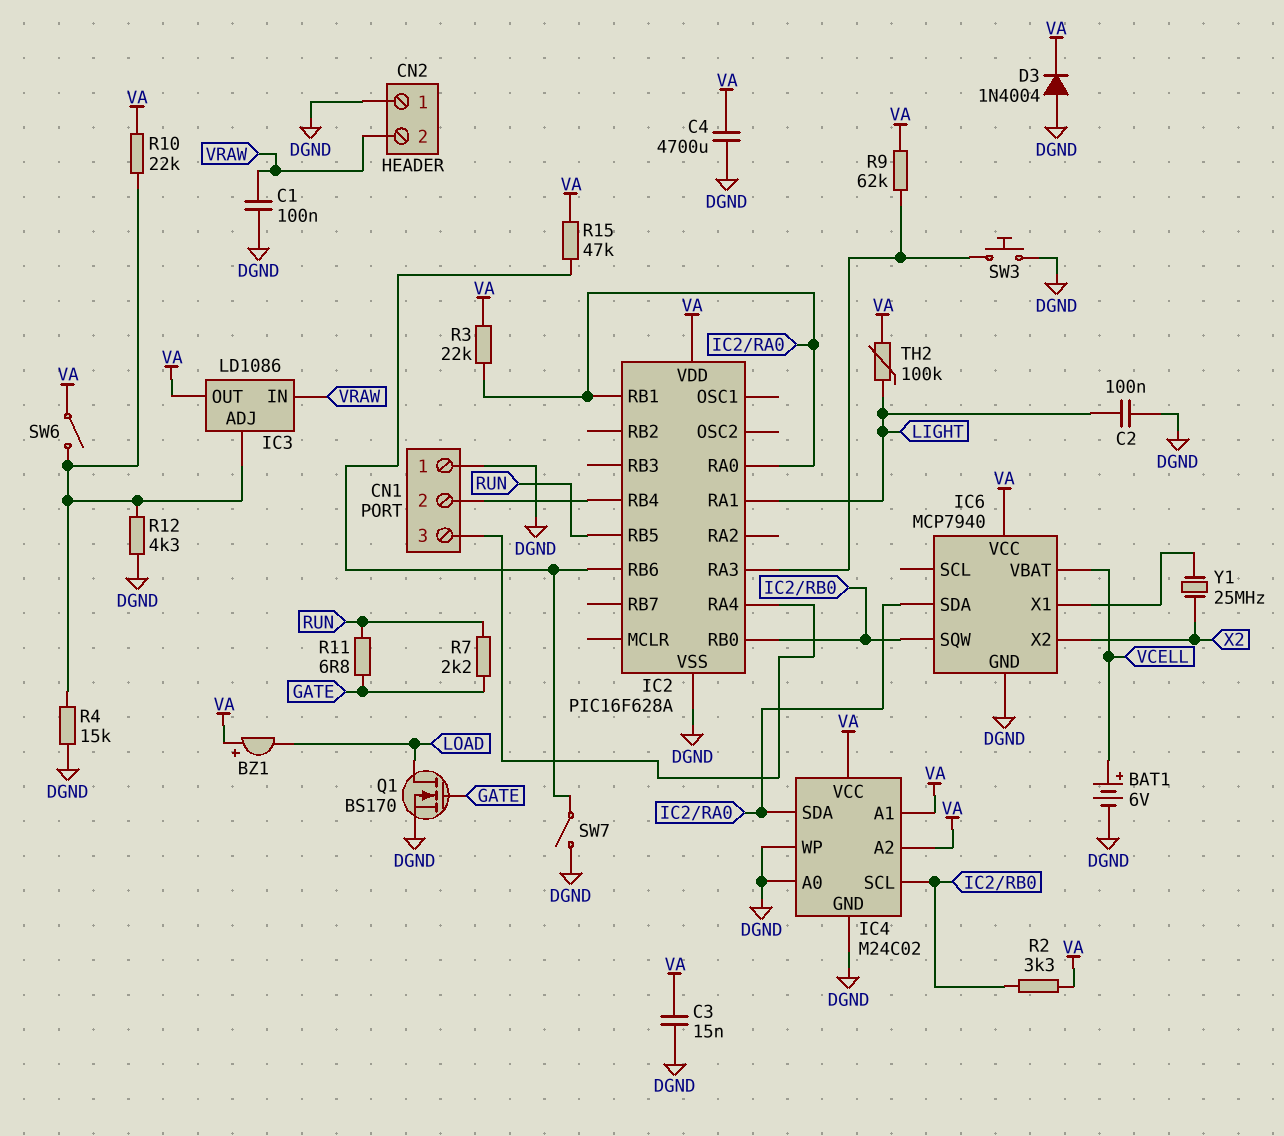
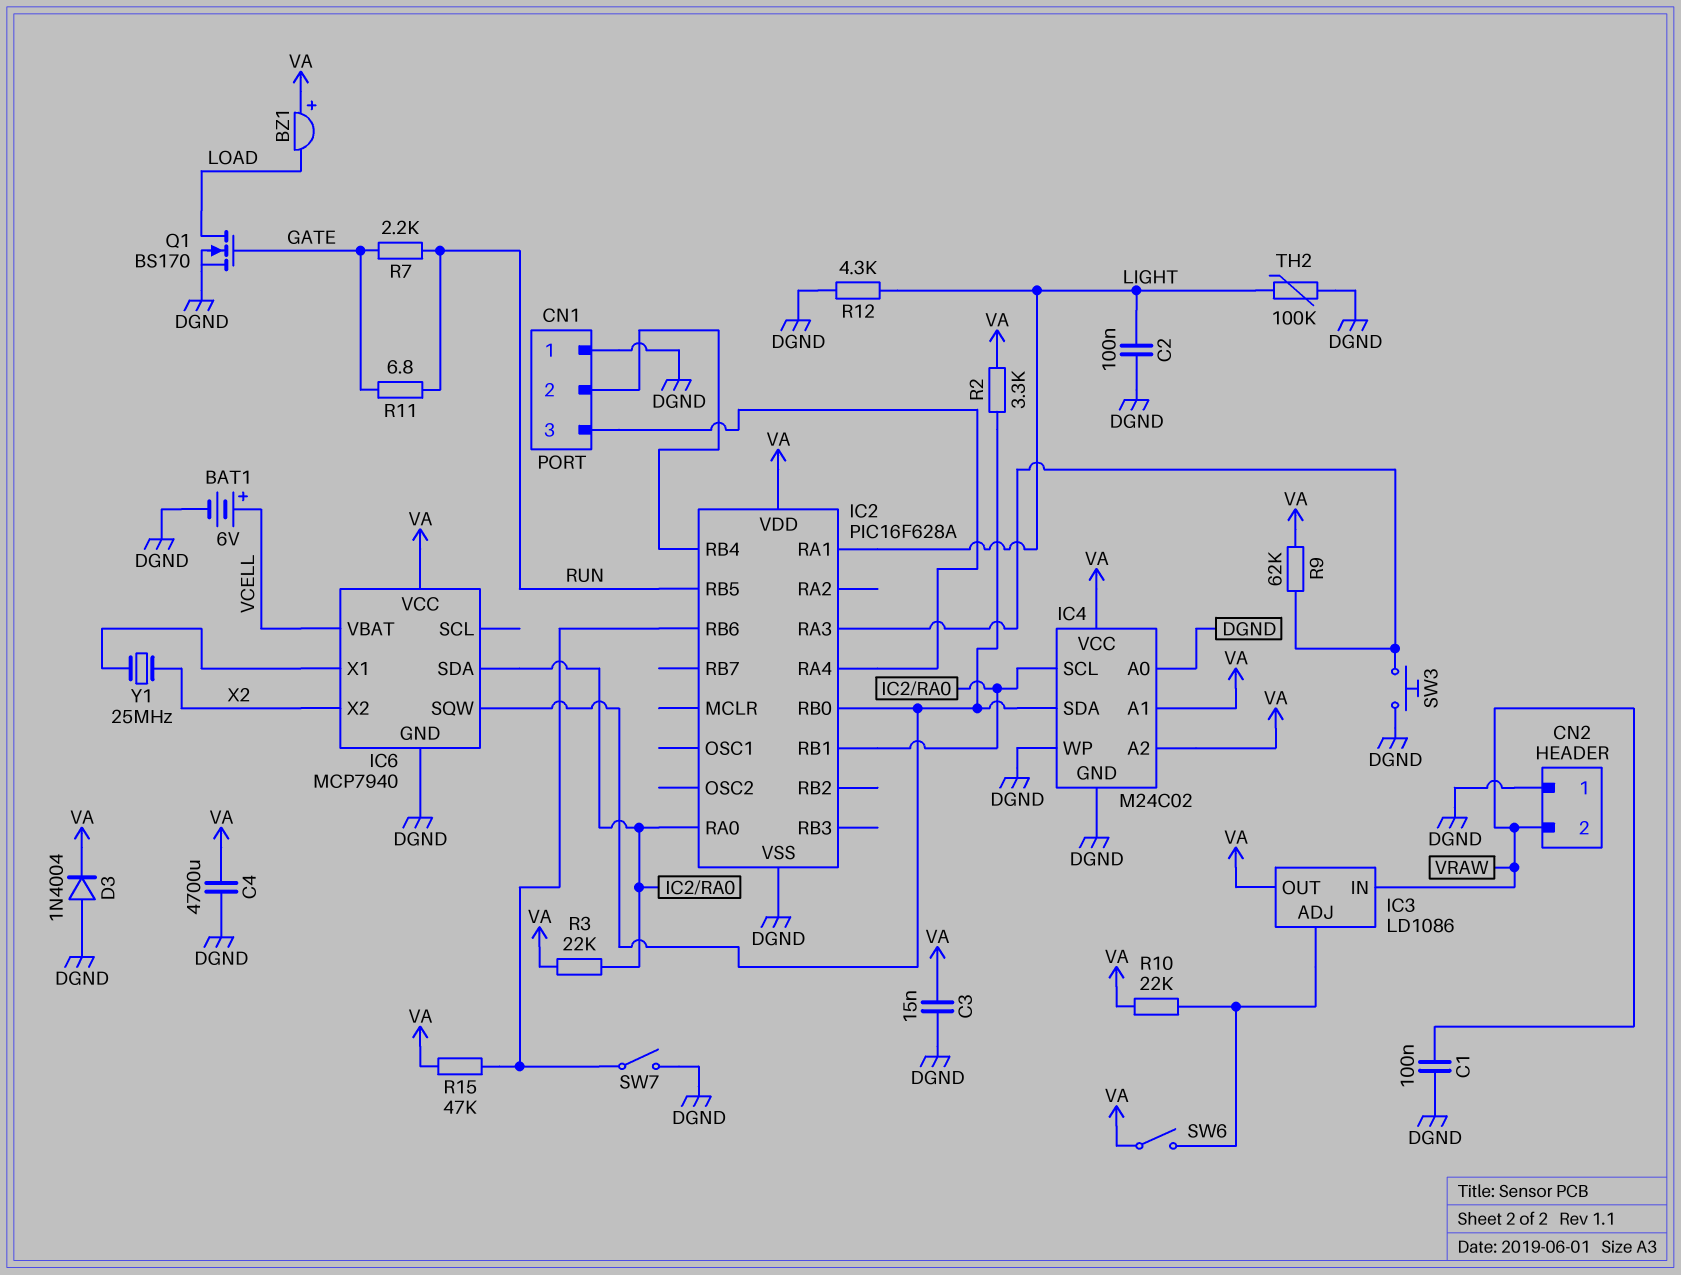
IC4 pin SCL: IC2/RB0 -> IC2/RA0
IC4 pin SDA: IC2/RA0 -> IC2/RB0
R4: 15k (DGND, IC3/ADJ) -> none
R12: 4.3k (DGND, IC3/ADJ) -> 4.3k (DGND, LIGHT)
TH2: 100k (LIGHT, VA) -> 100k (DGND, LIGHT)

